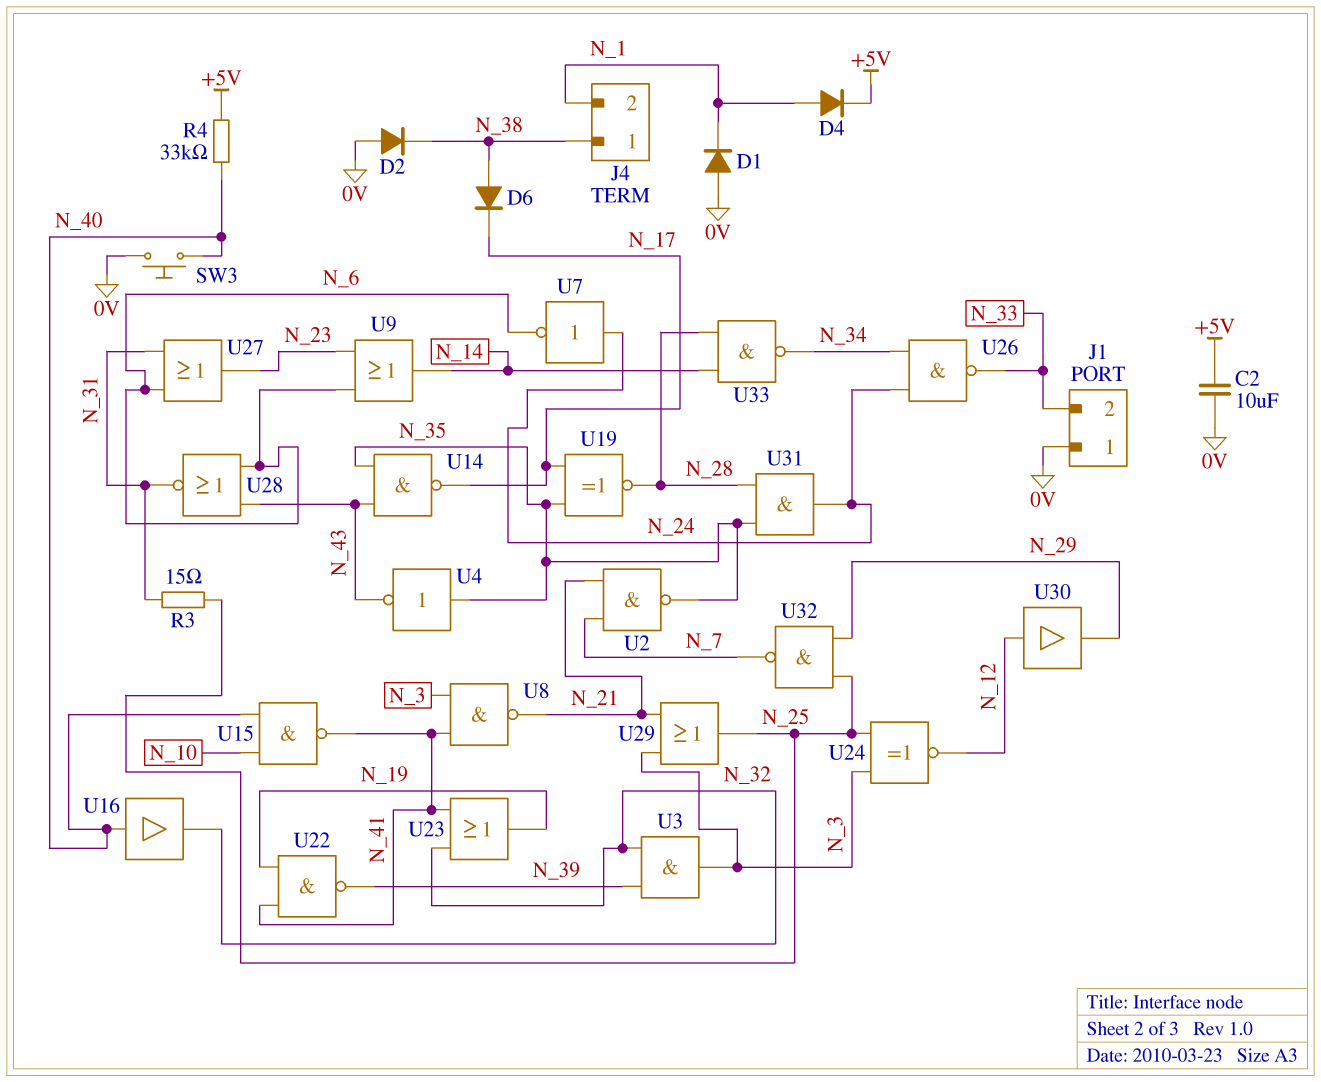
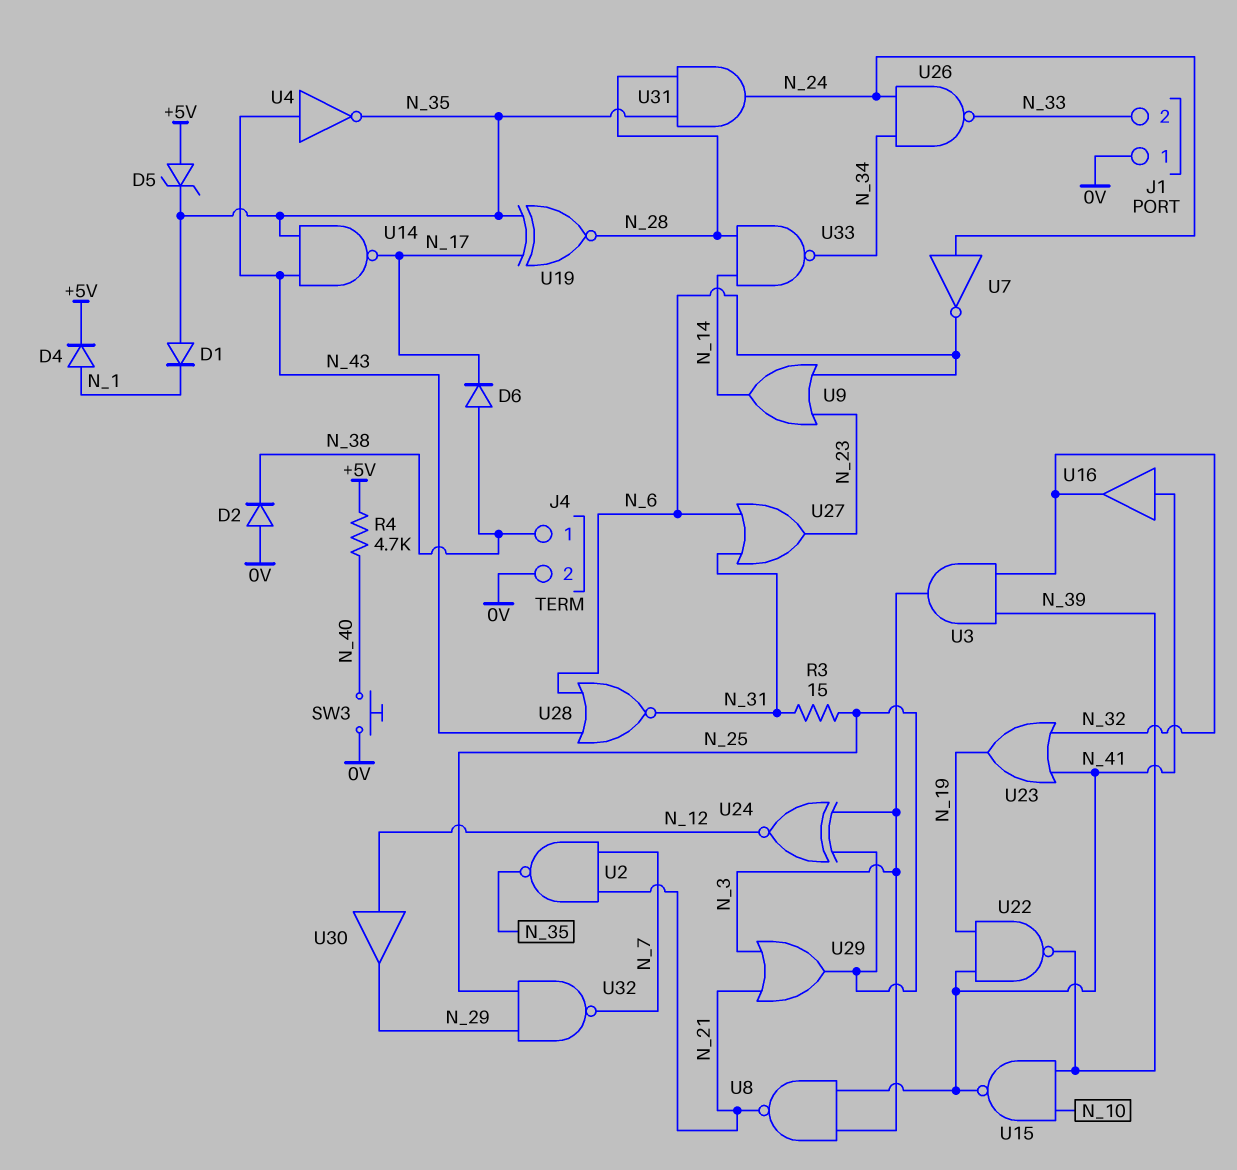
C2: 10uF (+5V, 0V) -> none
D1: diode (A 0V, K N_1) -> diode (A N_35, K N_1)
D5: none -> zener (A +5V, K N_35)
J4 pin 2: N_1 -> 0V
R4: 33k (+5V, N_40) -> 4.7k (+5V, N_40)
U4: NOT (in N_35, out N_43) -> NOT (in N_43, out N_35)
U15: NAND (in N_10, in N_40, out N_41) -> NAND (in N_10, in N_39, out N_41)
U16: buffer (in N_40, out N_32) -> buffer (in N_41, out N_32)

